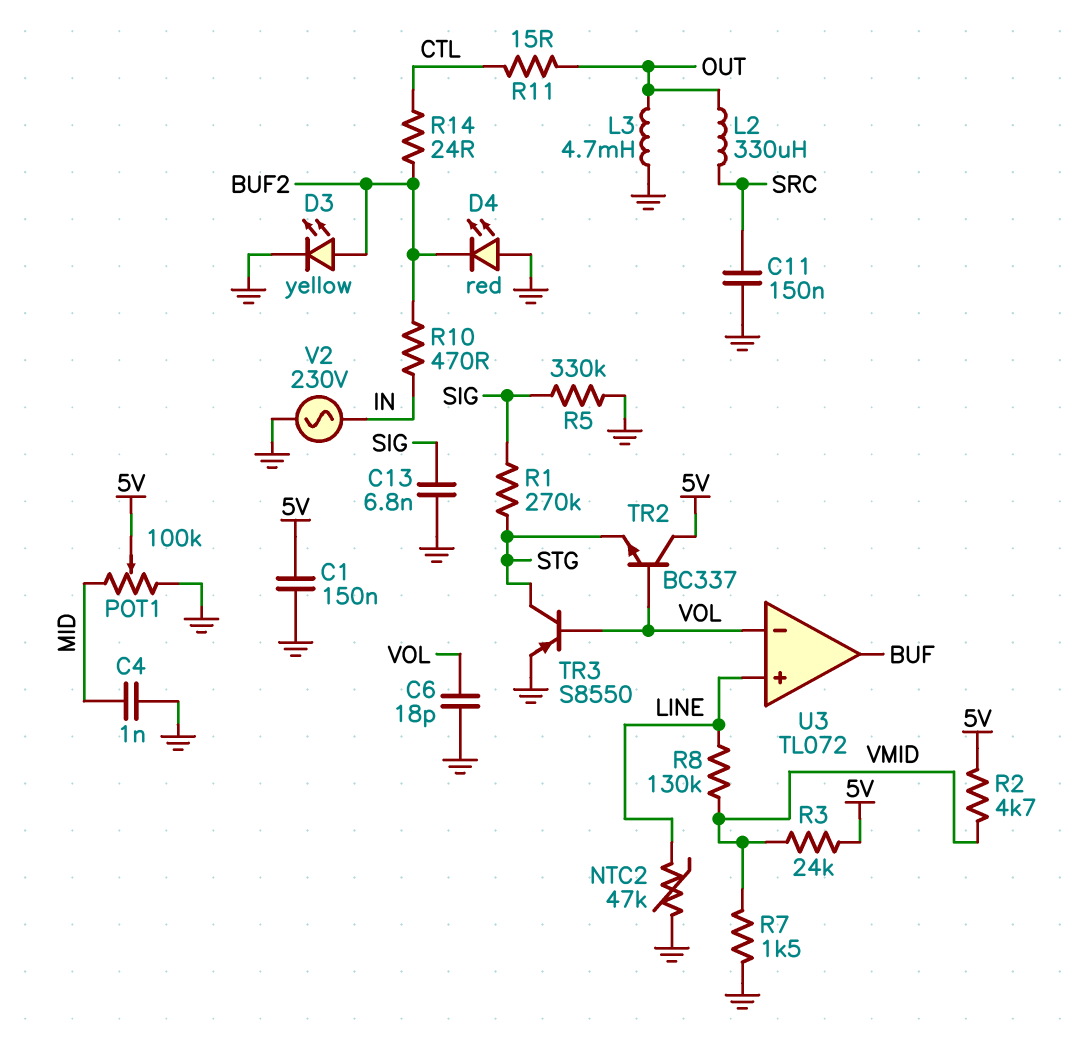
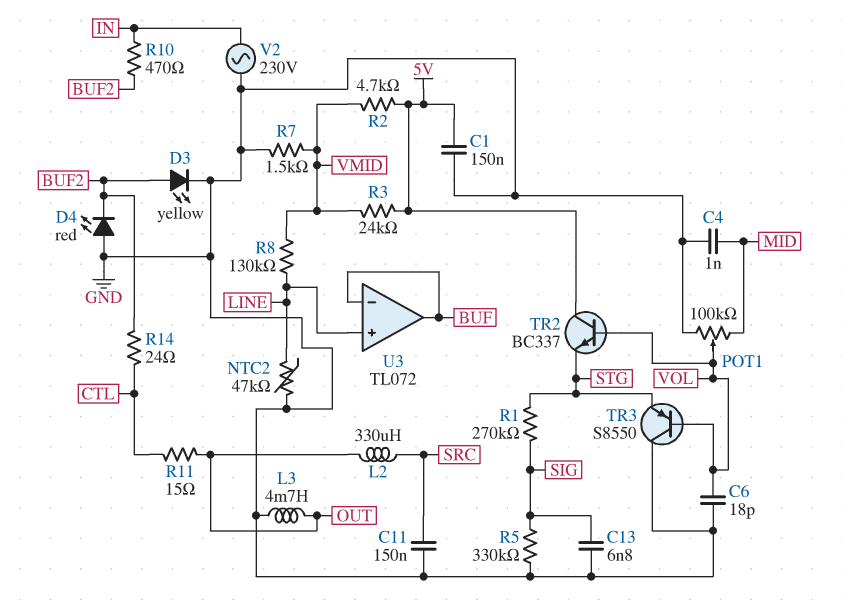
POT1: 100k (GND, MID, wiper 5V) -> 100k (GND, MID, wiper VOL)
TR3: PNP S8550 (B VOL, C STG, E GND) -> PNP S8550 (B VOL, C GND, E STG)
U3 pin in-: VOL -> BUF

